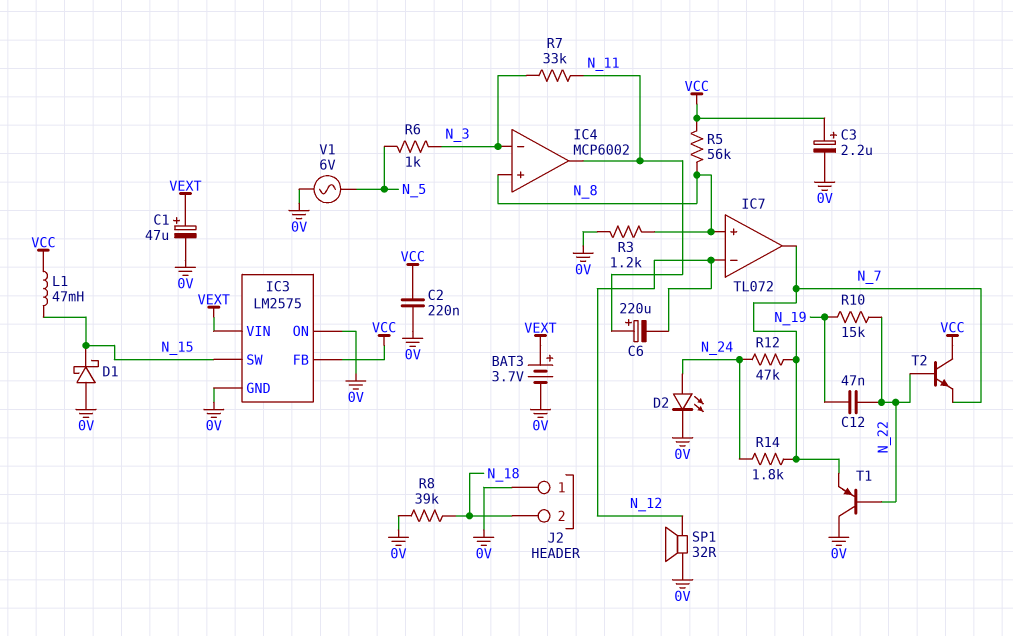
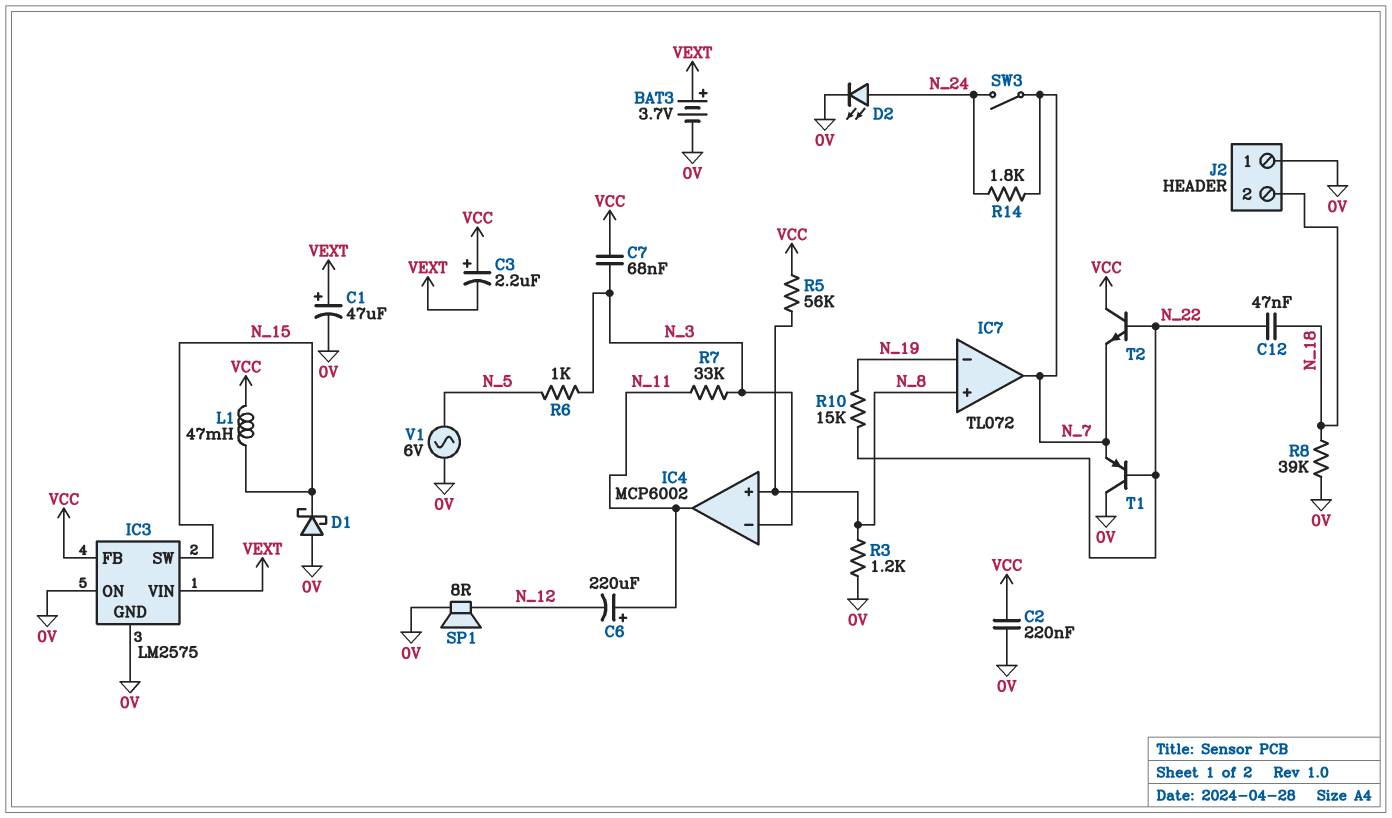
C3: 2.2uF (plus VCC, minus 0V) -> 2.2uF (plus VCC, minus VEXT)
C7: none -> 68nF (N_3, VCC)
C12: 47nF (N_19, N_22) -> 47nF (N_18, N_22)
IC7 pin in-: N_12 -> N_19
R12: 47k (N_7, N_24) -> none
SP1: speaker 32R (0V, N_12) -> speaker 8R (0V, N_12)
SW3: none -> switch (N_7, N_24)

